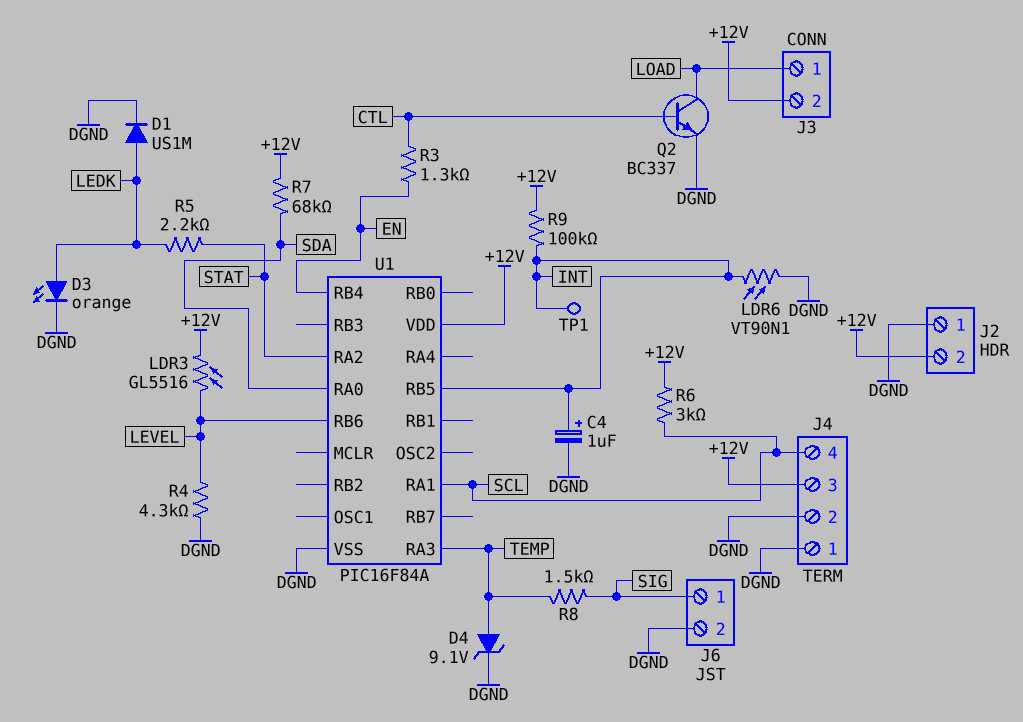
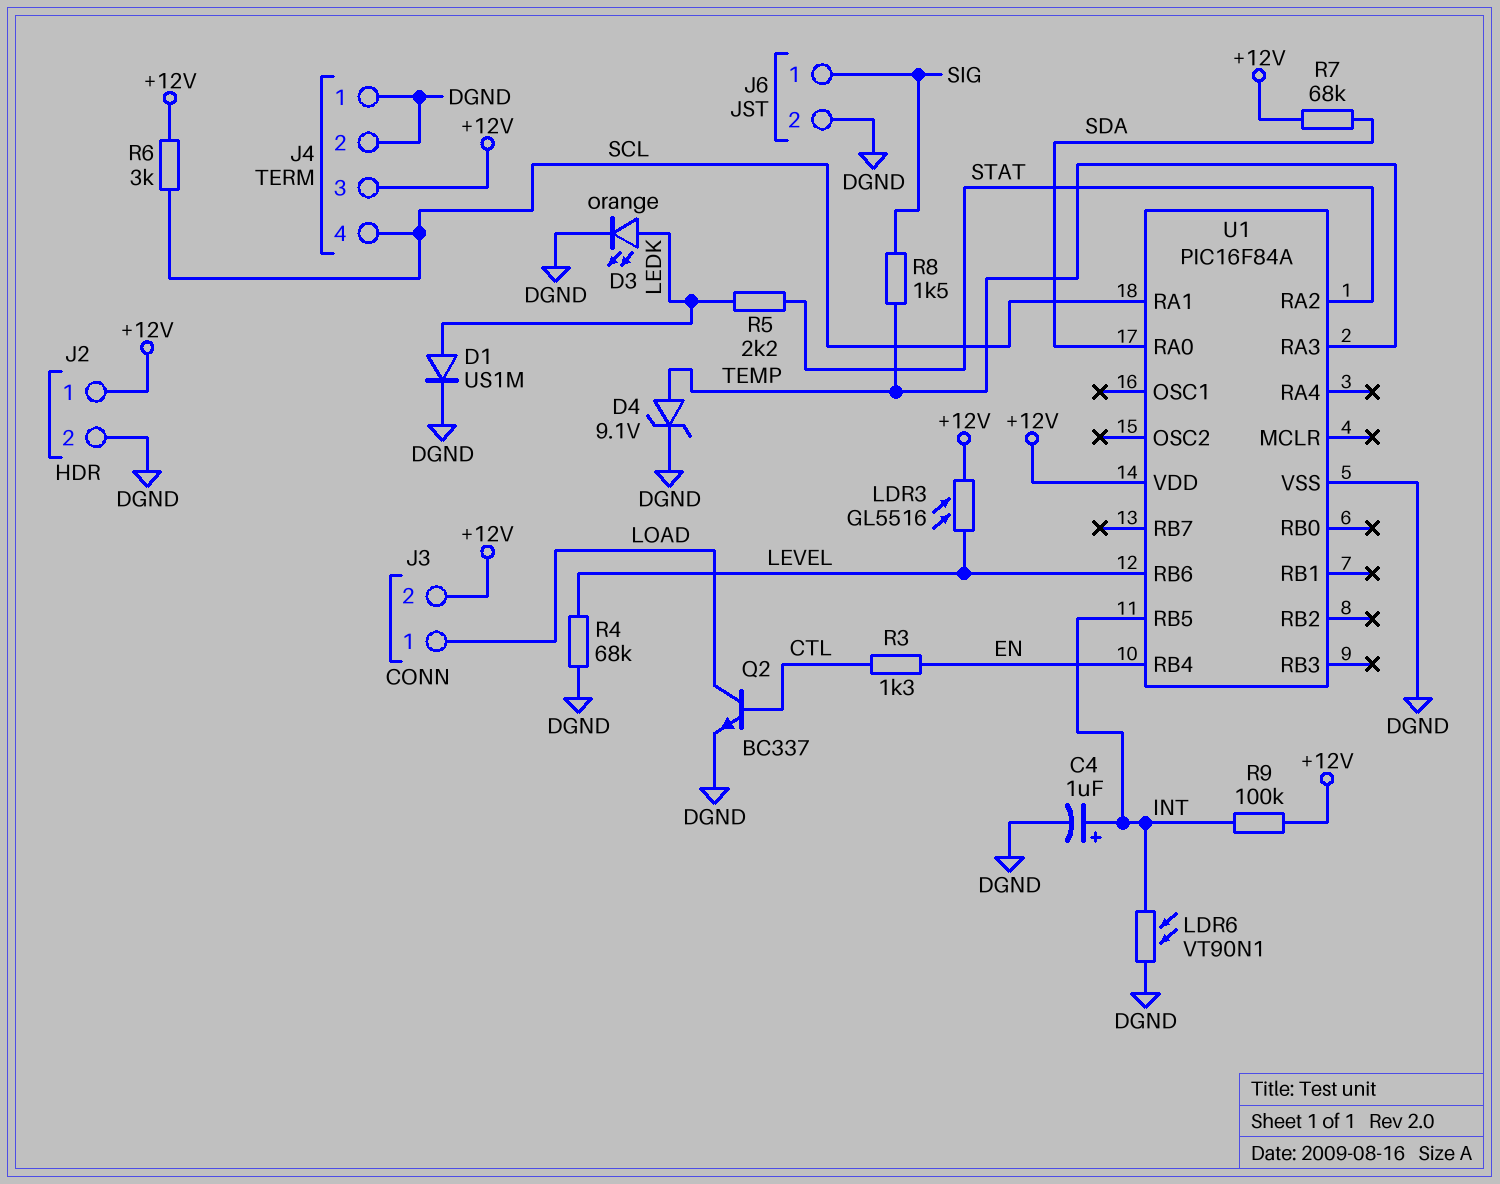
J2 pin 1: DGND -> +12V
J2 pin 2: +12V -> DGND
R4: 4.3k (DGND, LEVEL) -> 68k (DGND, LEVEL)
TP1: test point (INT) -> none

